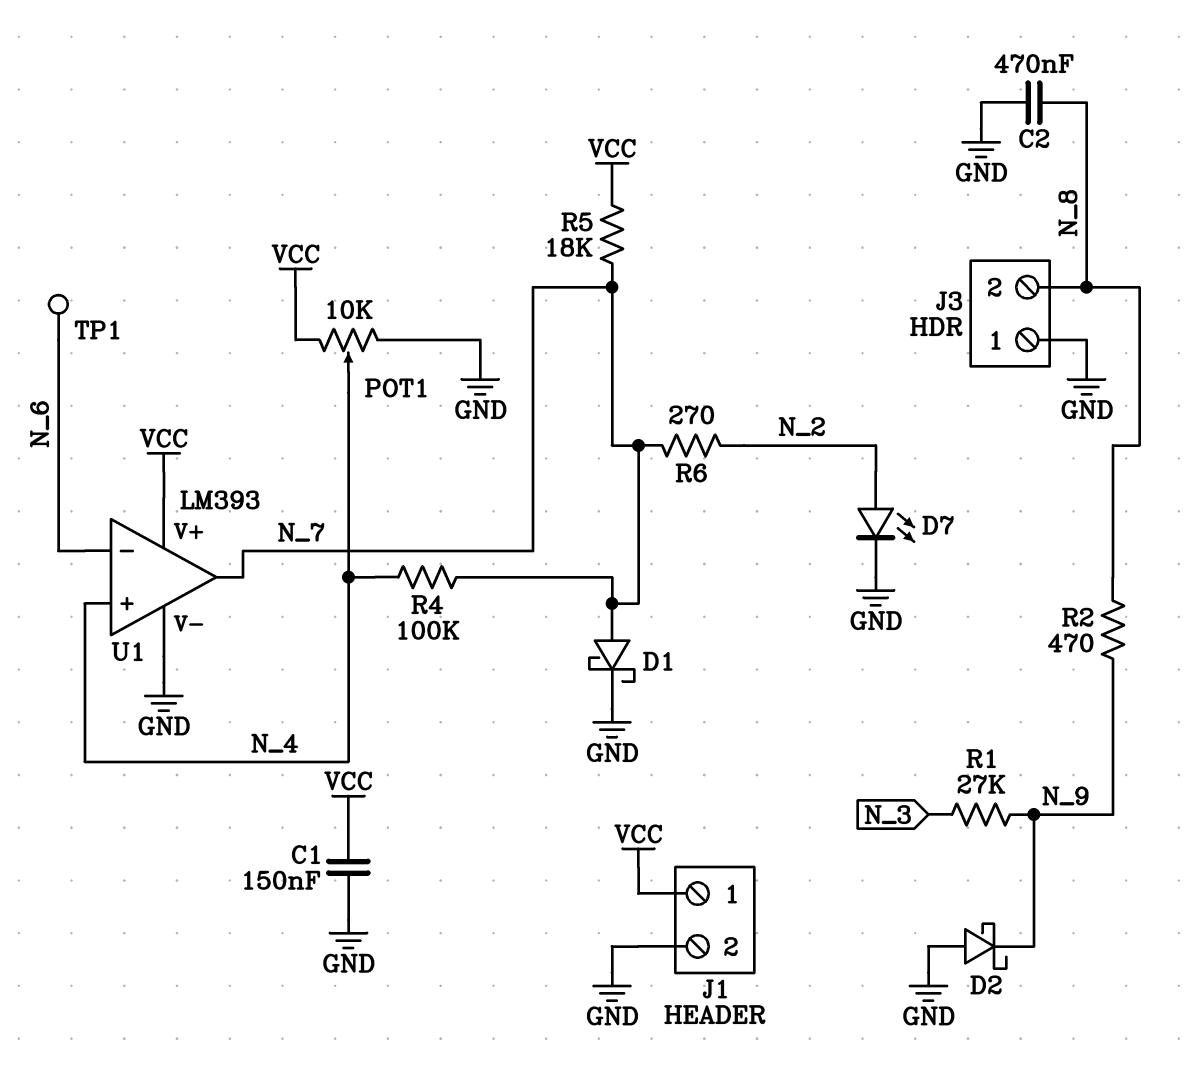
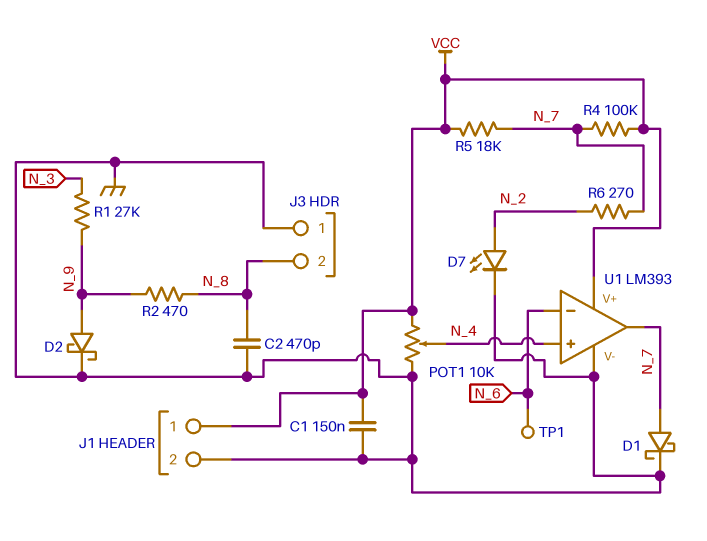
C2: 470nF (GND, N_8) -> 470pF (GND, N_8)
D2: schottky (A GND, K N_9) -> schottky (A N_9, K GND)
R4: 100k (N_4, N_7) -> 100k (N_7, VCC)

